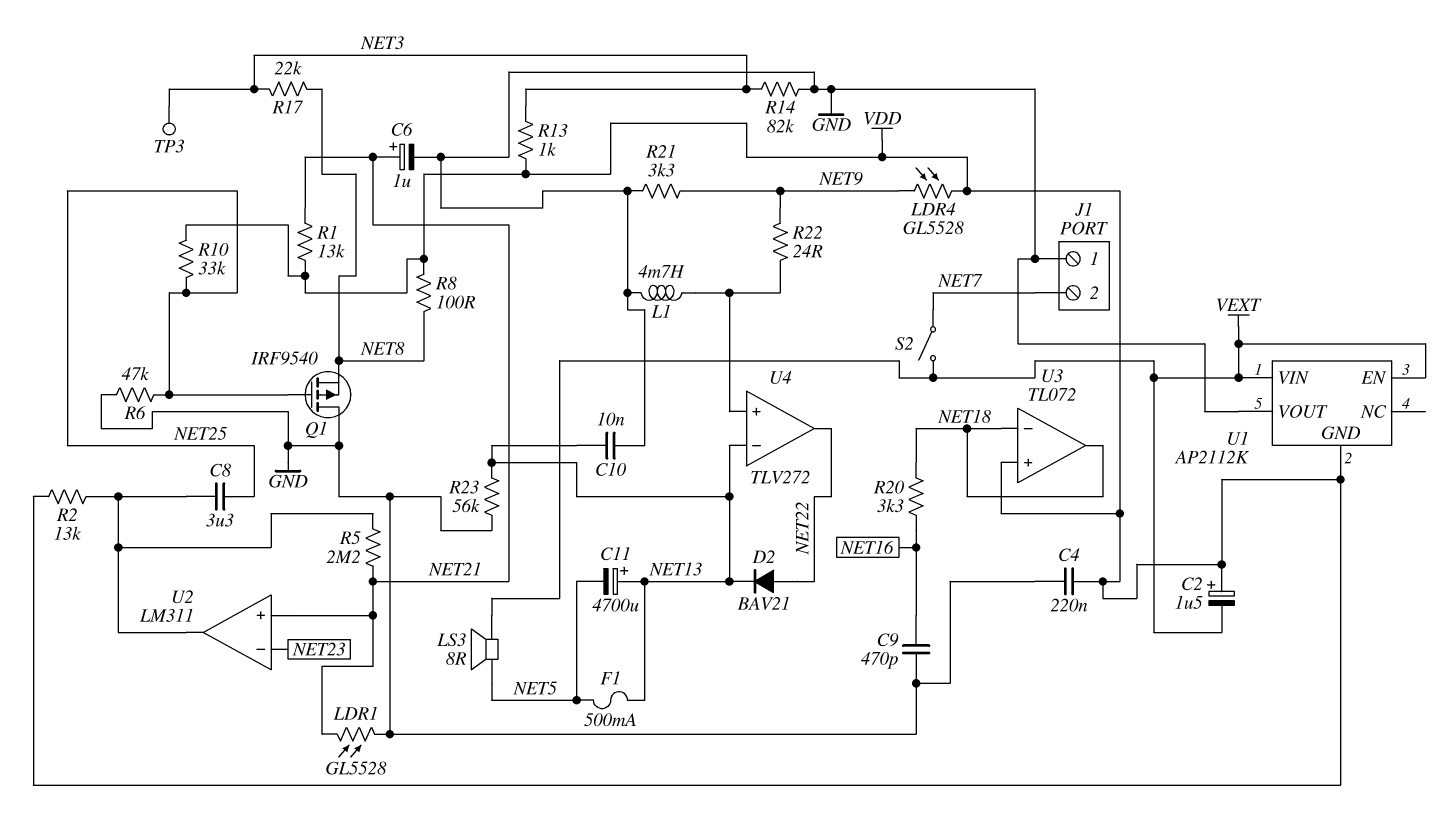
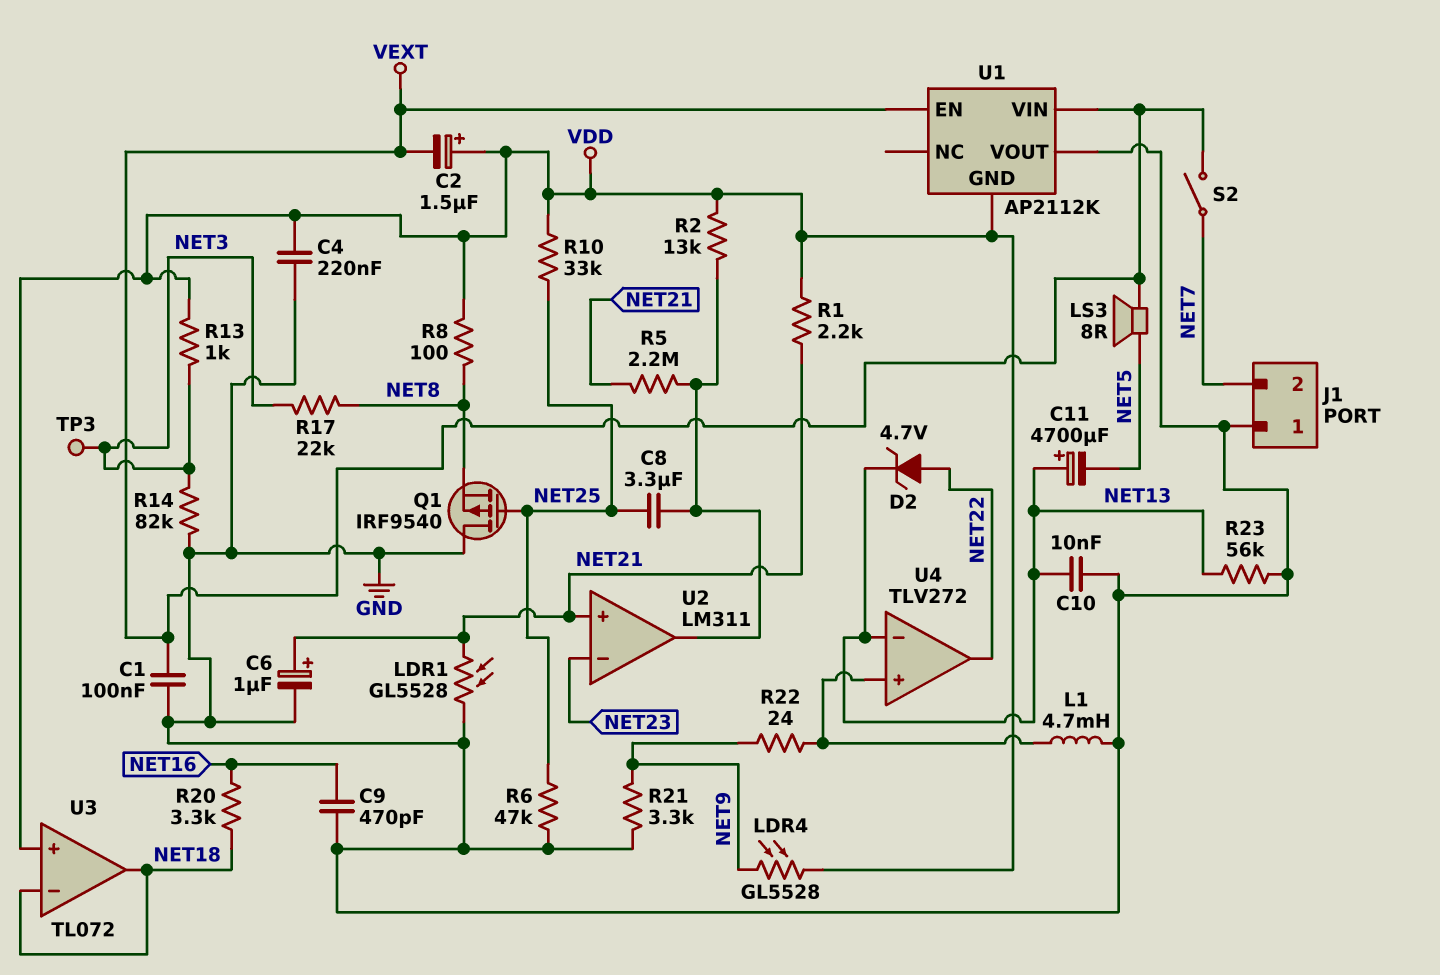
C1: none -> 100nF (GND, VEXT)
D2: diode BAV21 (A NET22, K NET13) -> zener 4.7V (A NET22, K NET13)
F1: 500mA (NET5, NET13) -> none
R1: 13k (NET21, VDD) -> 2.2k (NET21, VDD)

